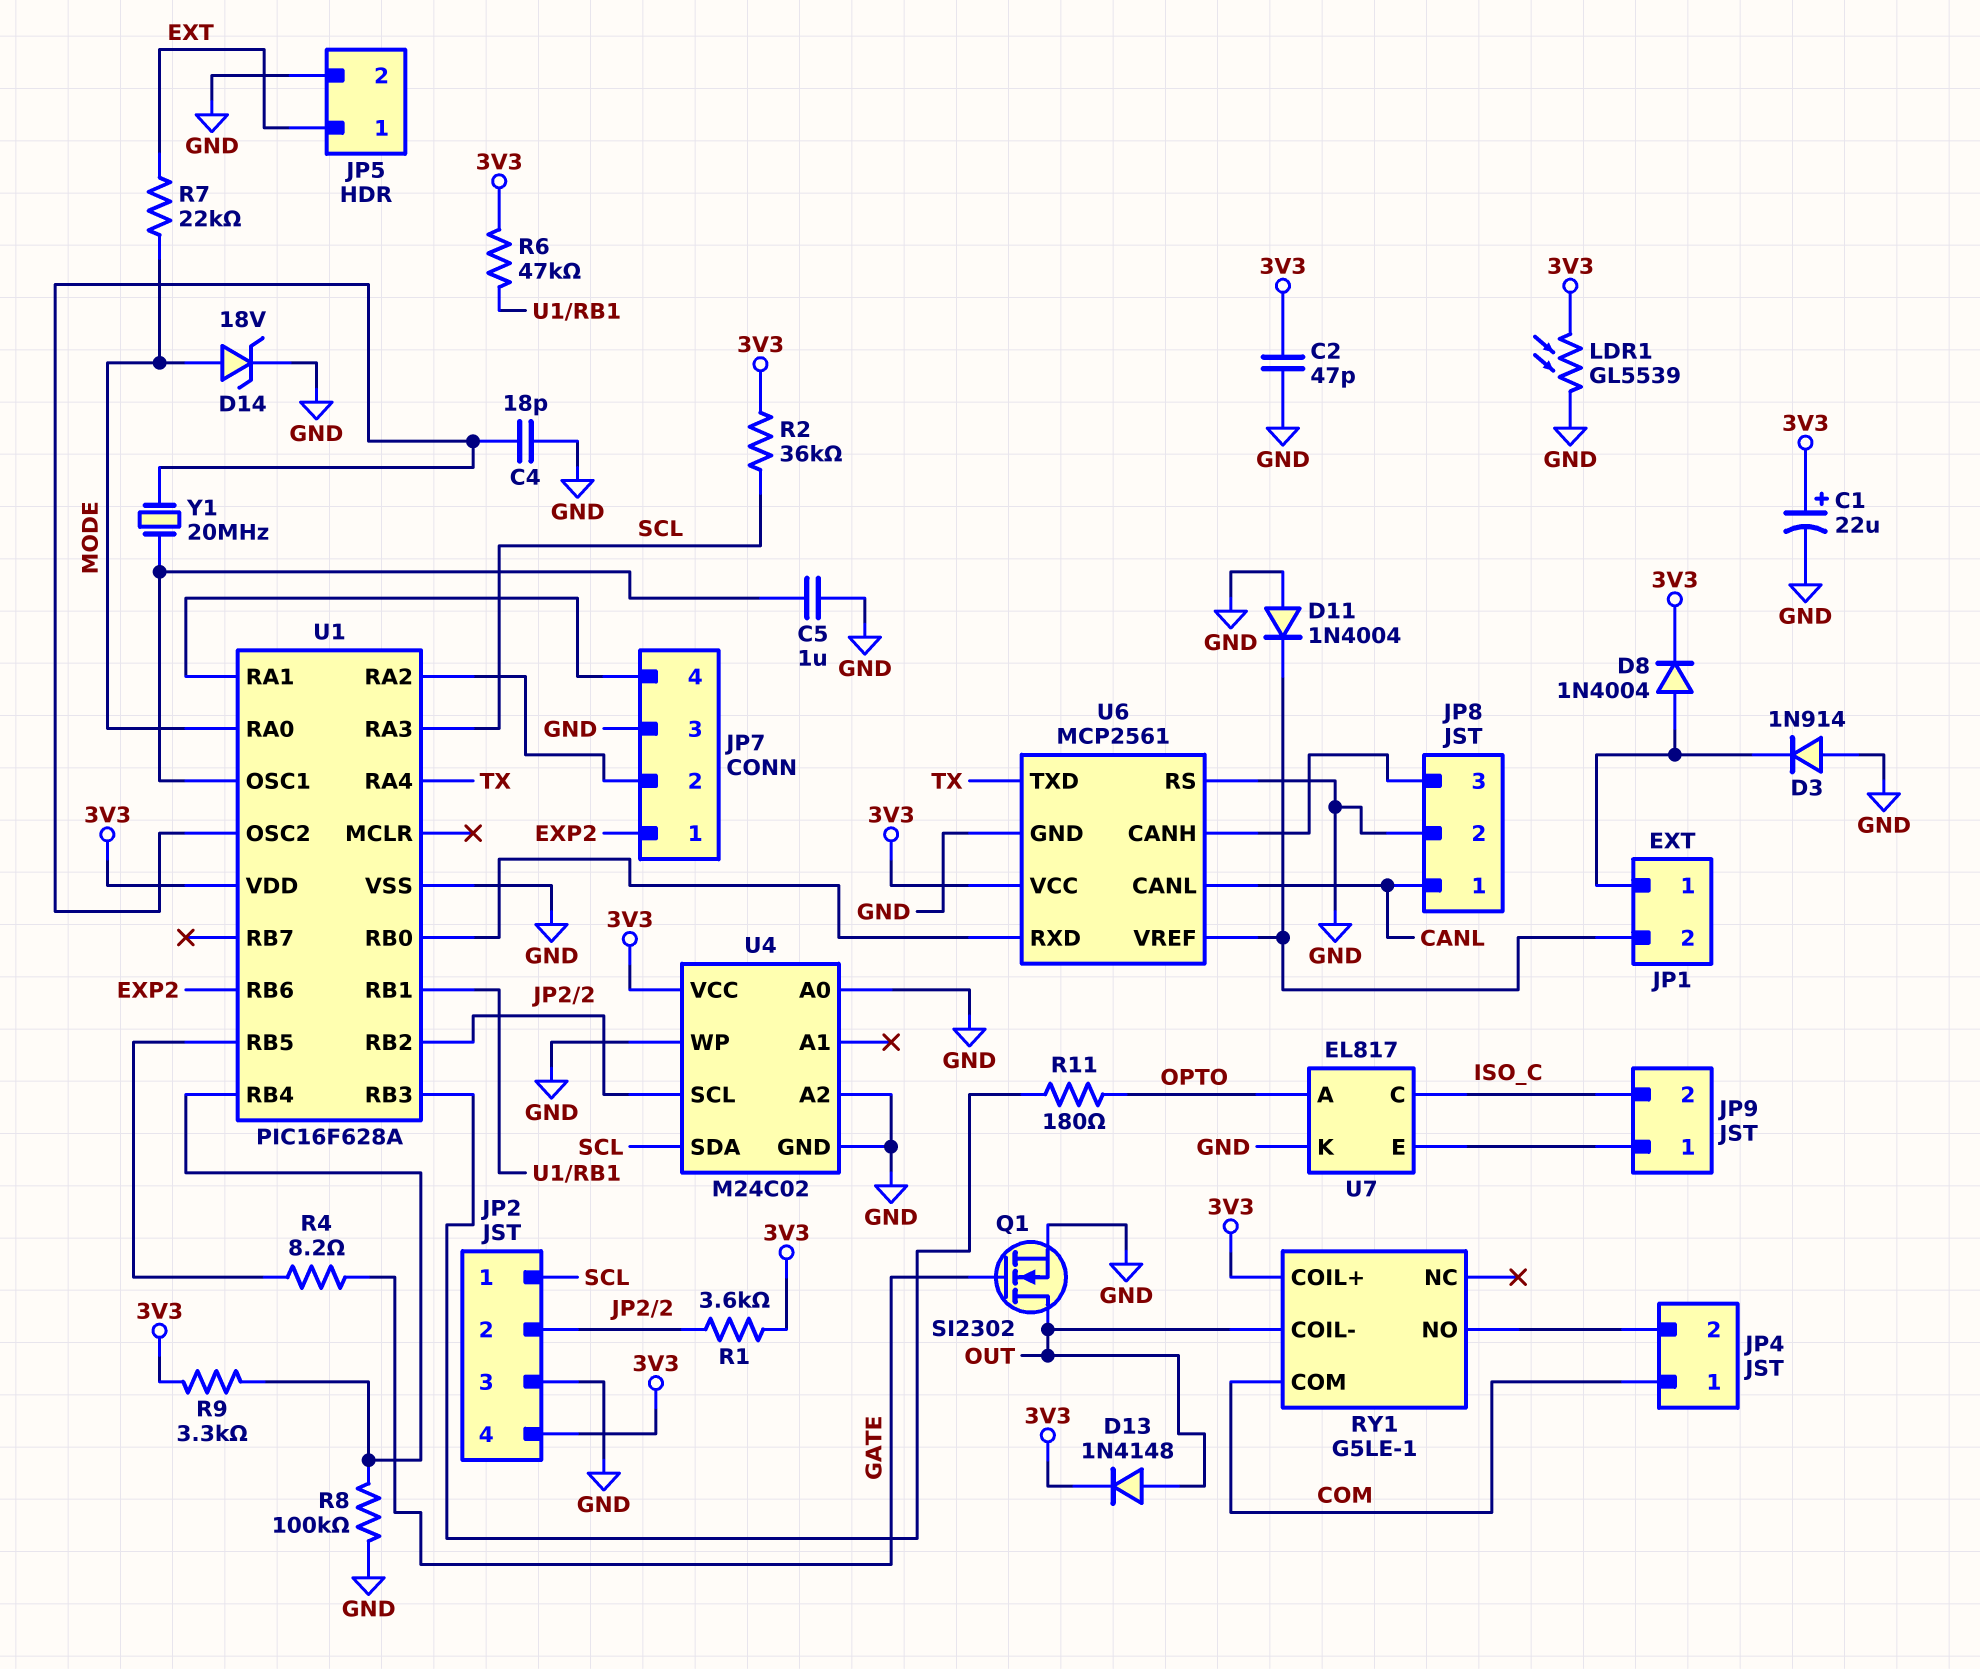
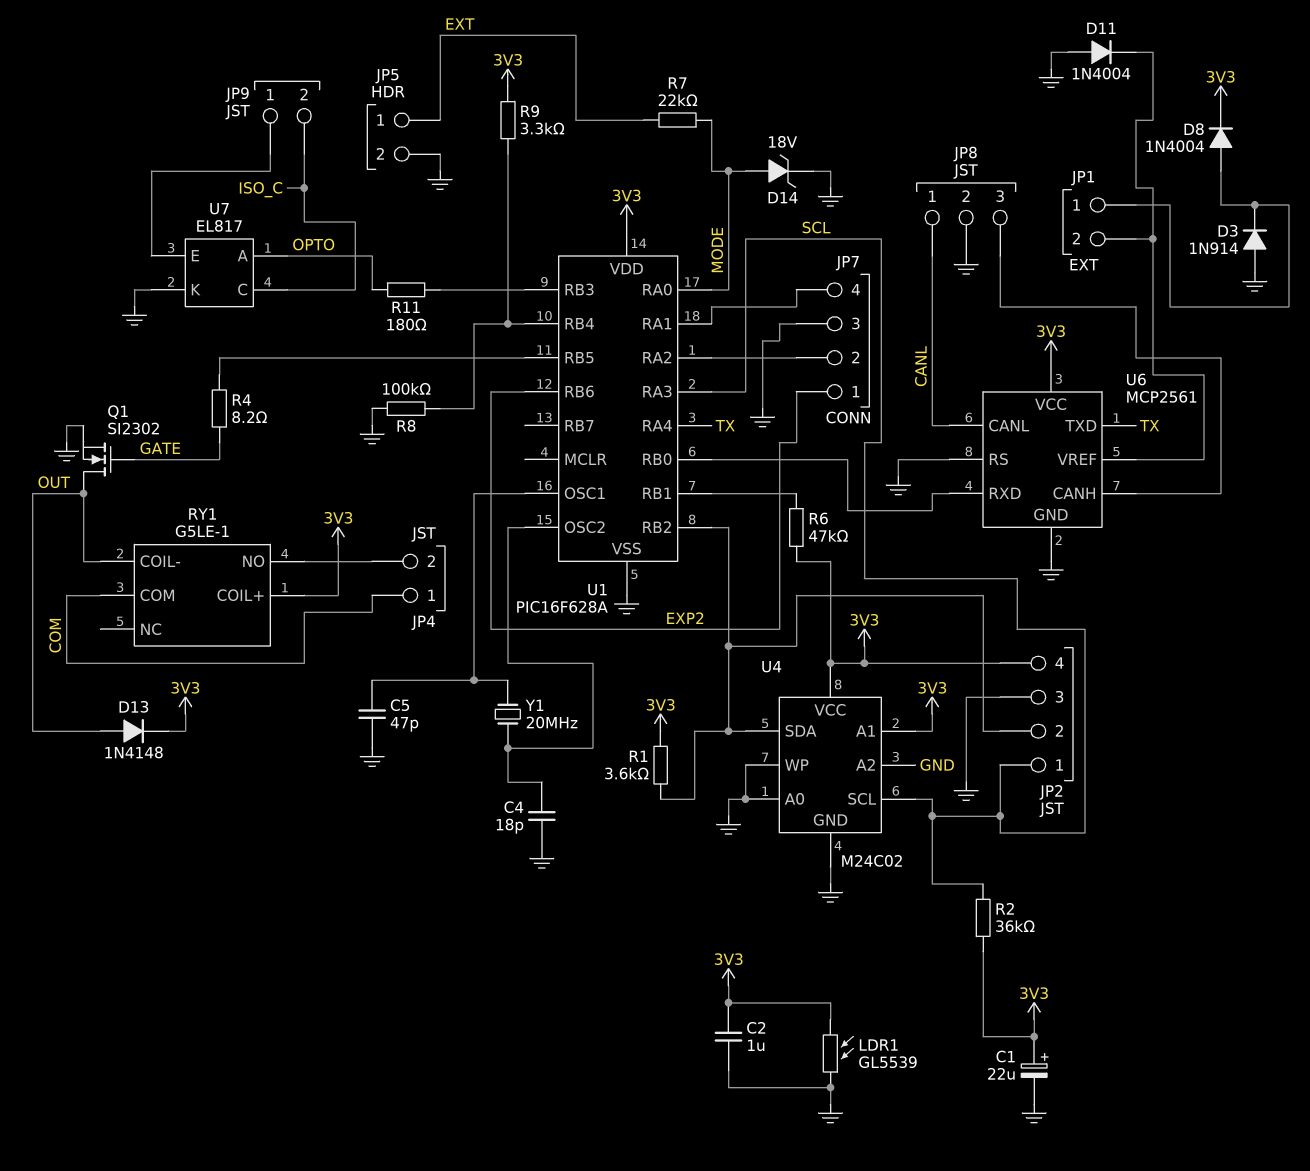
C2: 47pF (3V3, GND) -> 1uF (3V3, GND)
C5: 1uF (GND, U1/OSC1) -> 47pF (GND, U1/OSC1)
U4 pin A1: none -> 3V3
U4 pin SCL: JP2/2 -> SCL
U4 pin SDA: SCL -> JP2/2

